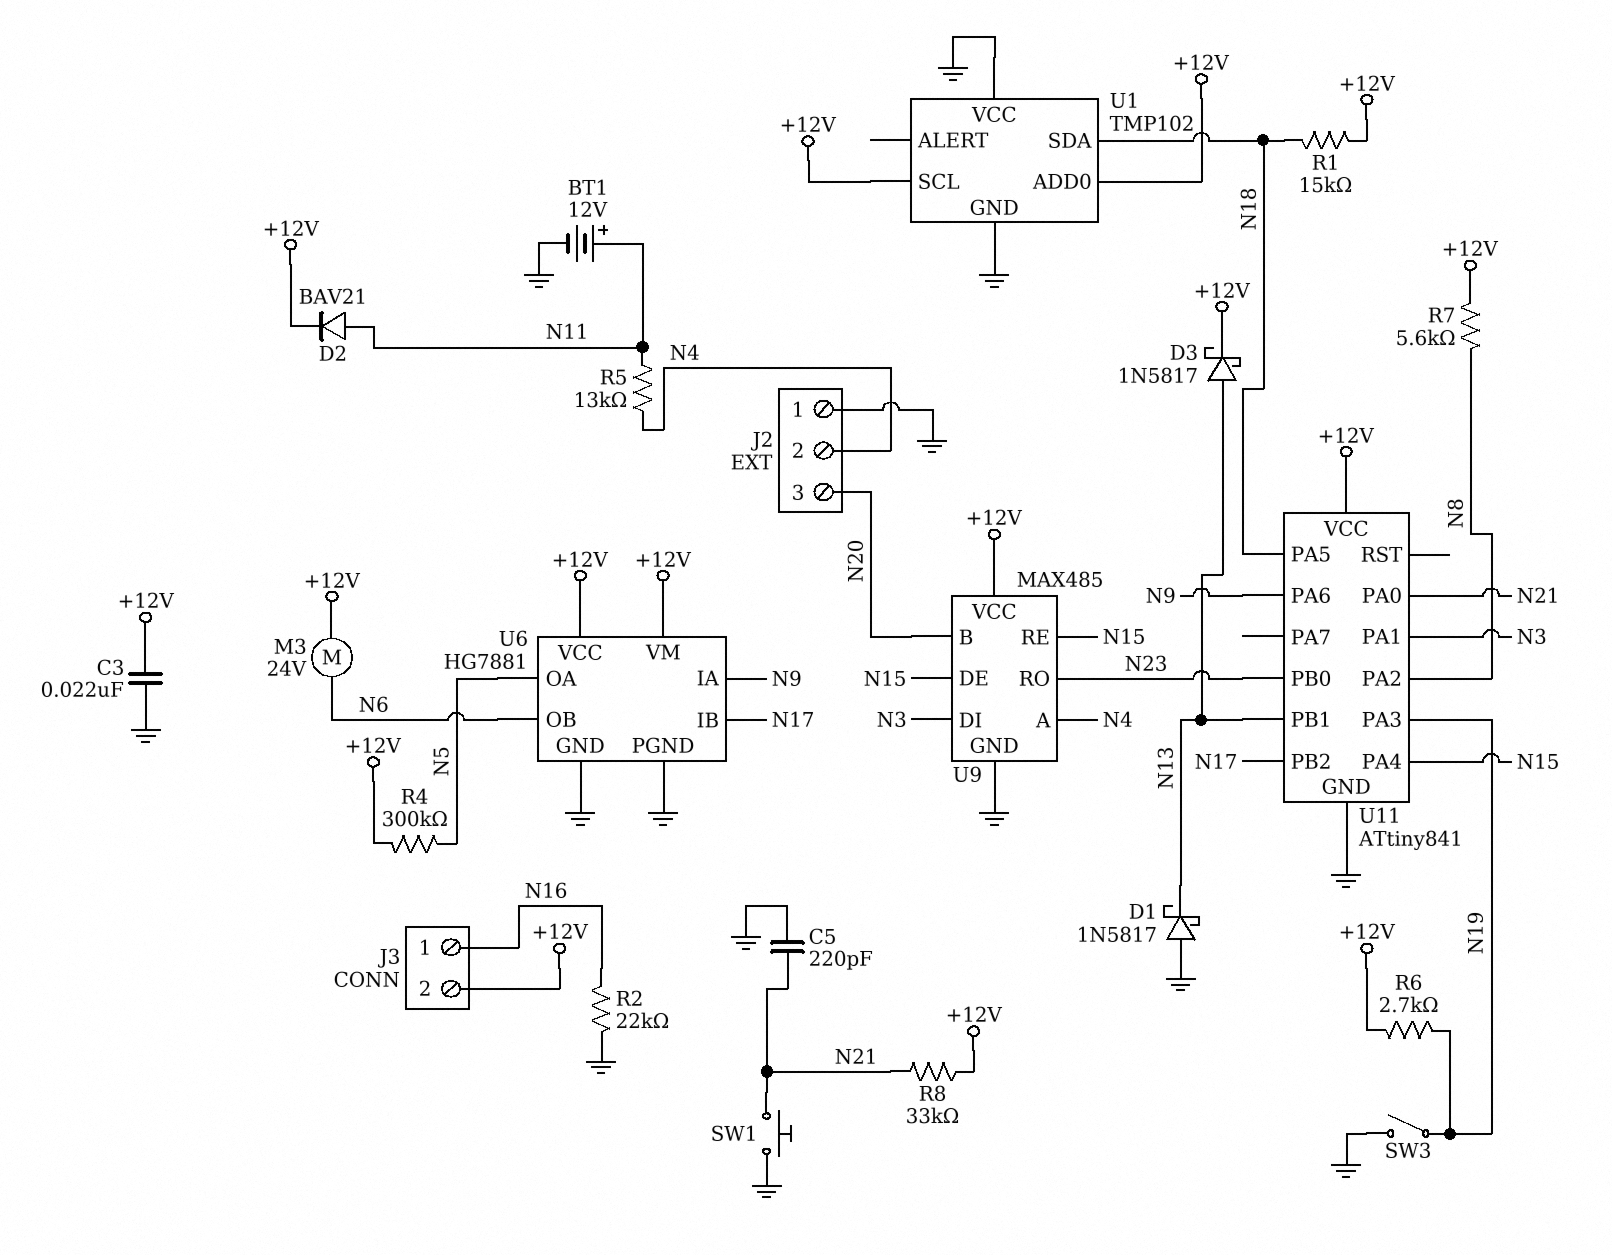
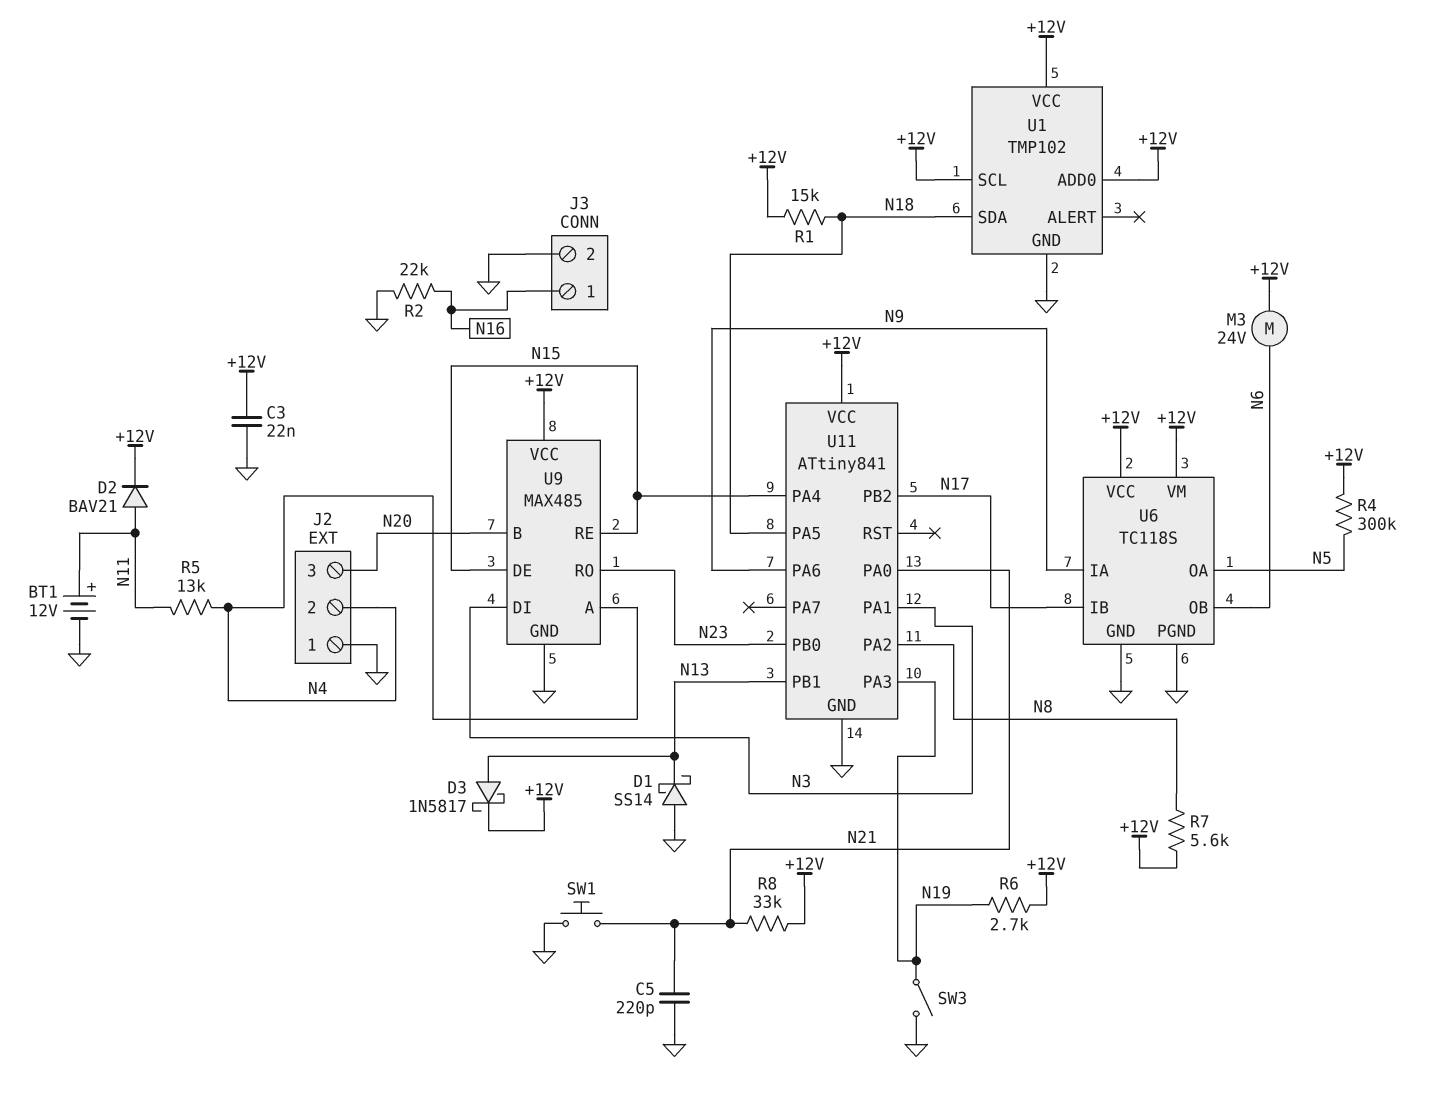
D1: schottky 1N5817 (A GND, K N13) -> schottky SS14 (A GND, K N13)
J3 pin 2: +12V -> GND
U1 pin VCC: GND -> +12V
U6: HG7881 -> TC118S

